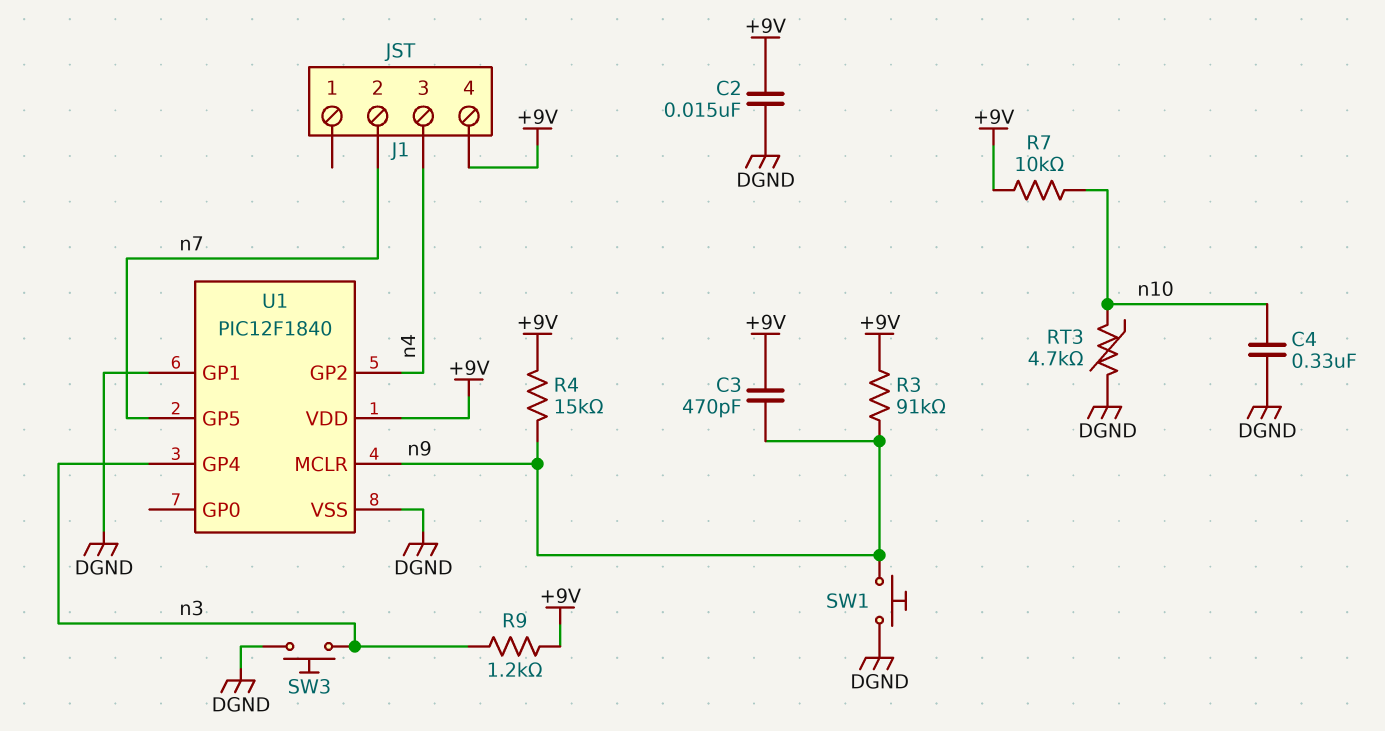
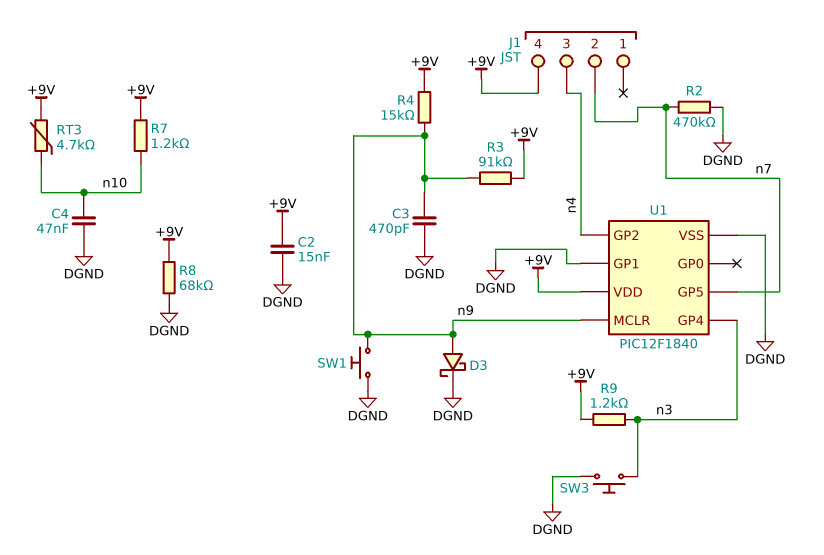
C3: 470pF (+9V, n9) -> 470pF (DGND, n9)
C4: 330nF (DGND, n10) -> 47nF (DGND, n10)
D3: none -> schottky (A n9, K DGND)
R2: none -> 470k (DGND, n7)
R7: 10k (+9V, n10) -> 1.2k (+9V, n10)
R8: none -> 68k (+9V, DGND)
RT3: 4.7k (DGND, n10) -> 4.7k (+9V, n10)

